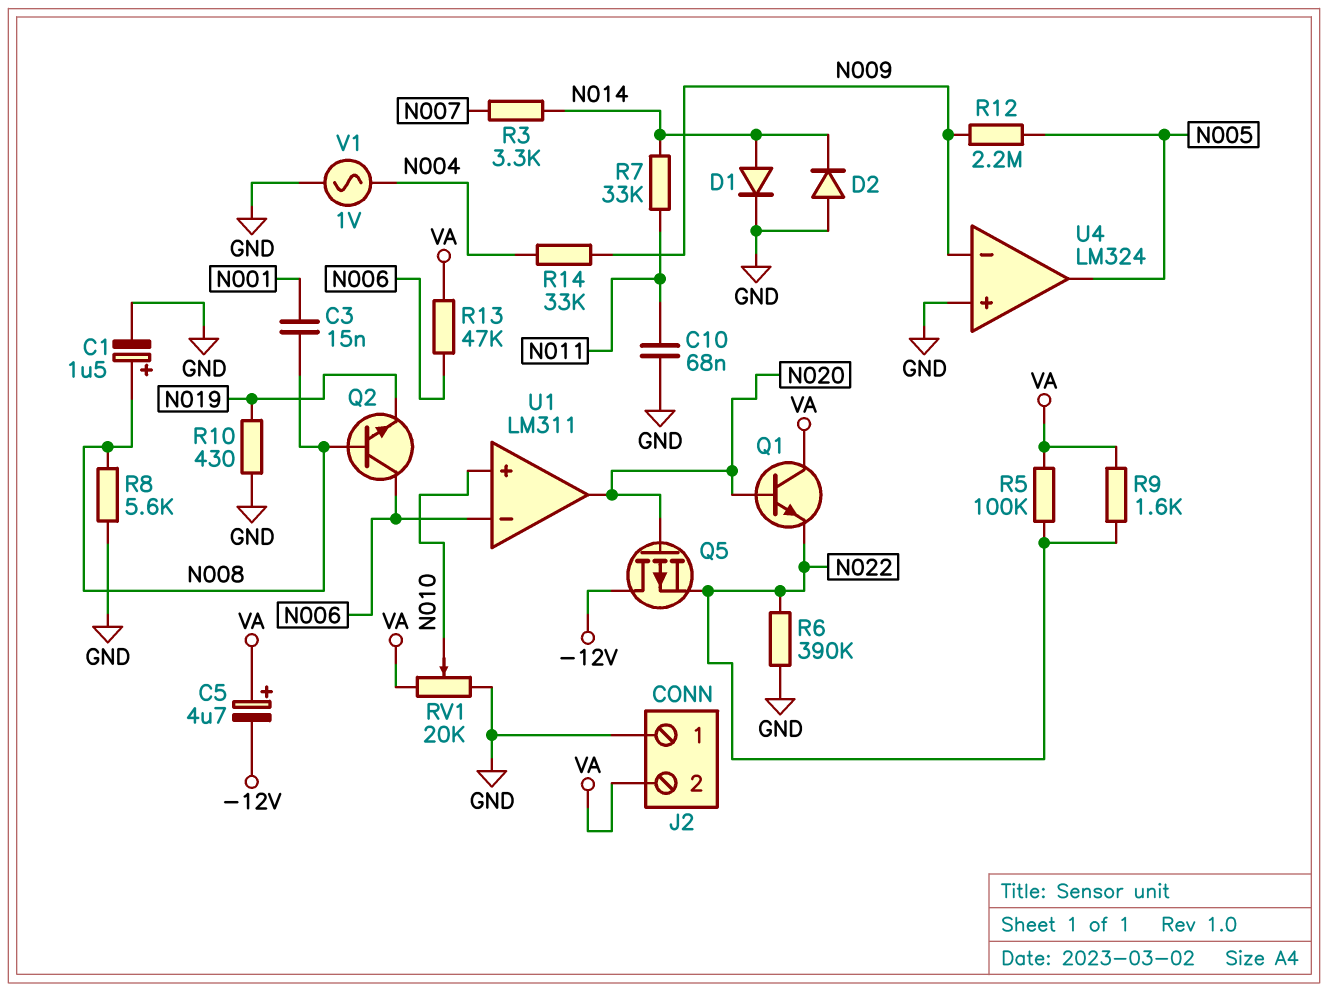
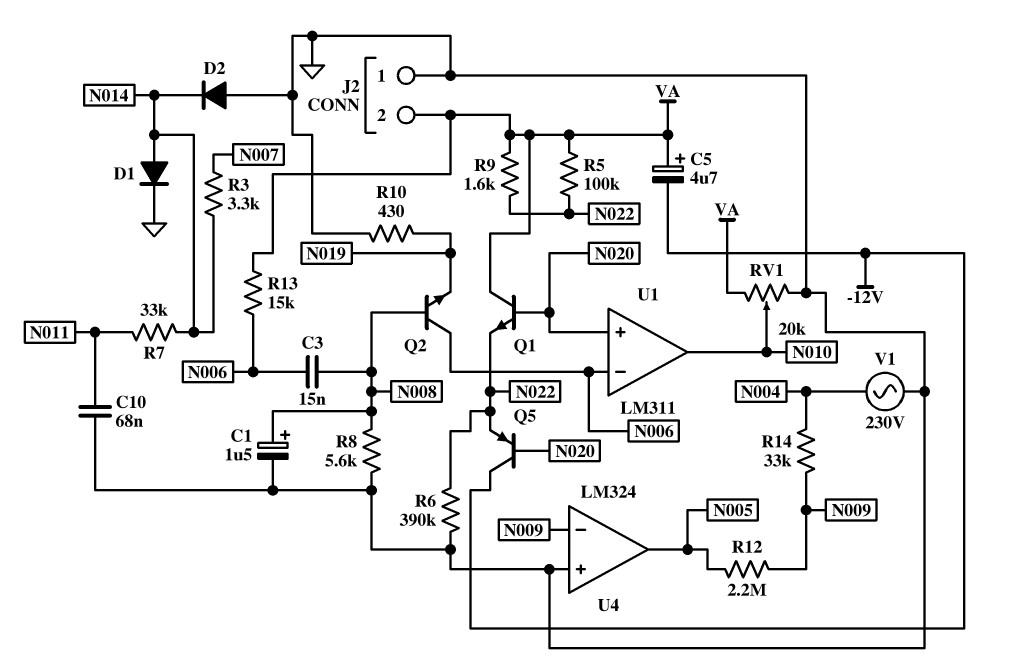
C3: 15nF (N001, N008) -> 15nF (N006, N008)
Q5: PMOS (G N020, D -12V, S N022) -> PNP (B N020, C -12V, E N022)
R13: 47k (N006, VA) -> 15k (N006, VA)
U1 pin in+: N010 -> N020
U1 pin out: N020 -> N010
V1: AC 1V (GND, N004) -> AC 230V (GND, N004)

